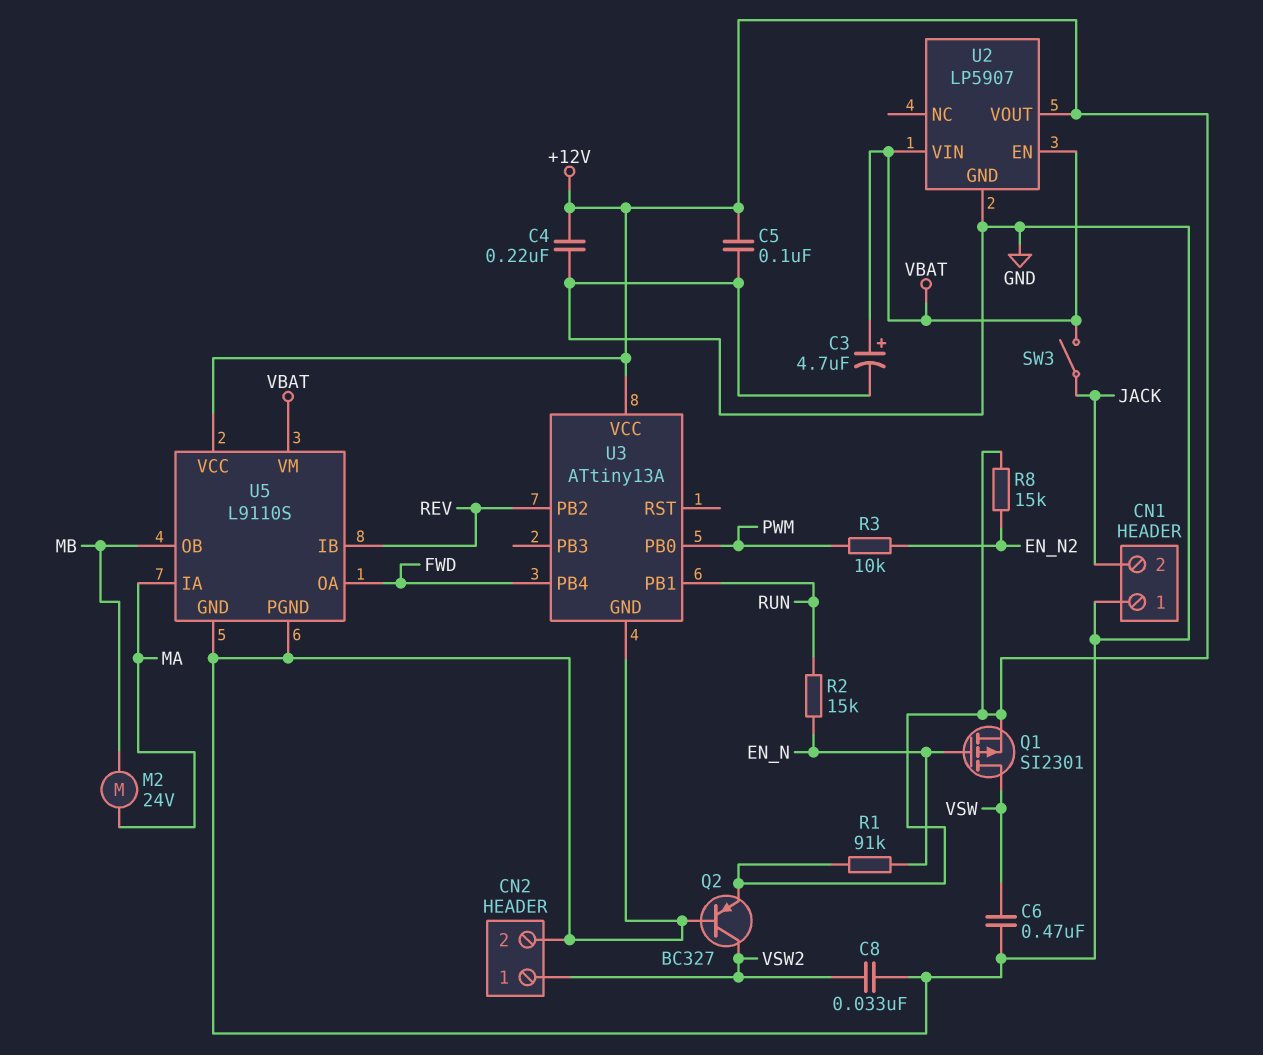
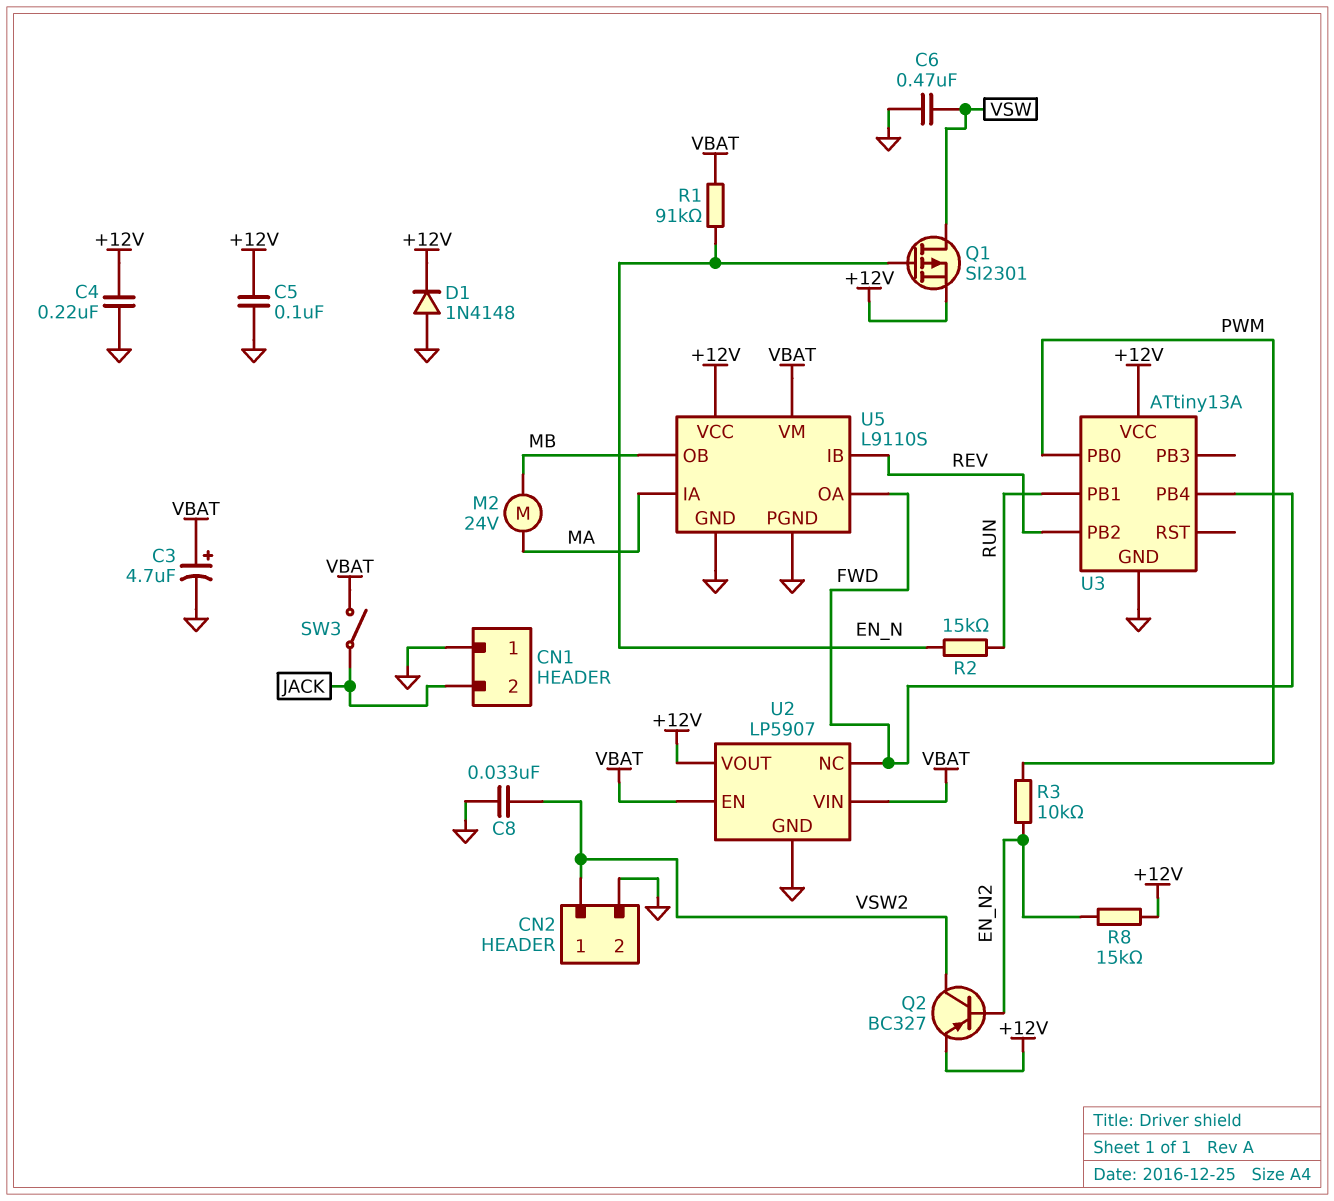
D1: none -> diode 1N4148 (A GND, K +12V)
Q2: PNP BC327 (B GND, C VSW2, E +12V) -> PNP BC327 (B EN_N2, C VSW2, E +12V)
R1: 91k (+12V, EN_N) -> 91k (EN_N, VBAT)
U2 pin NC: none -> FWD

